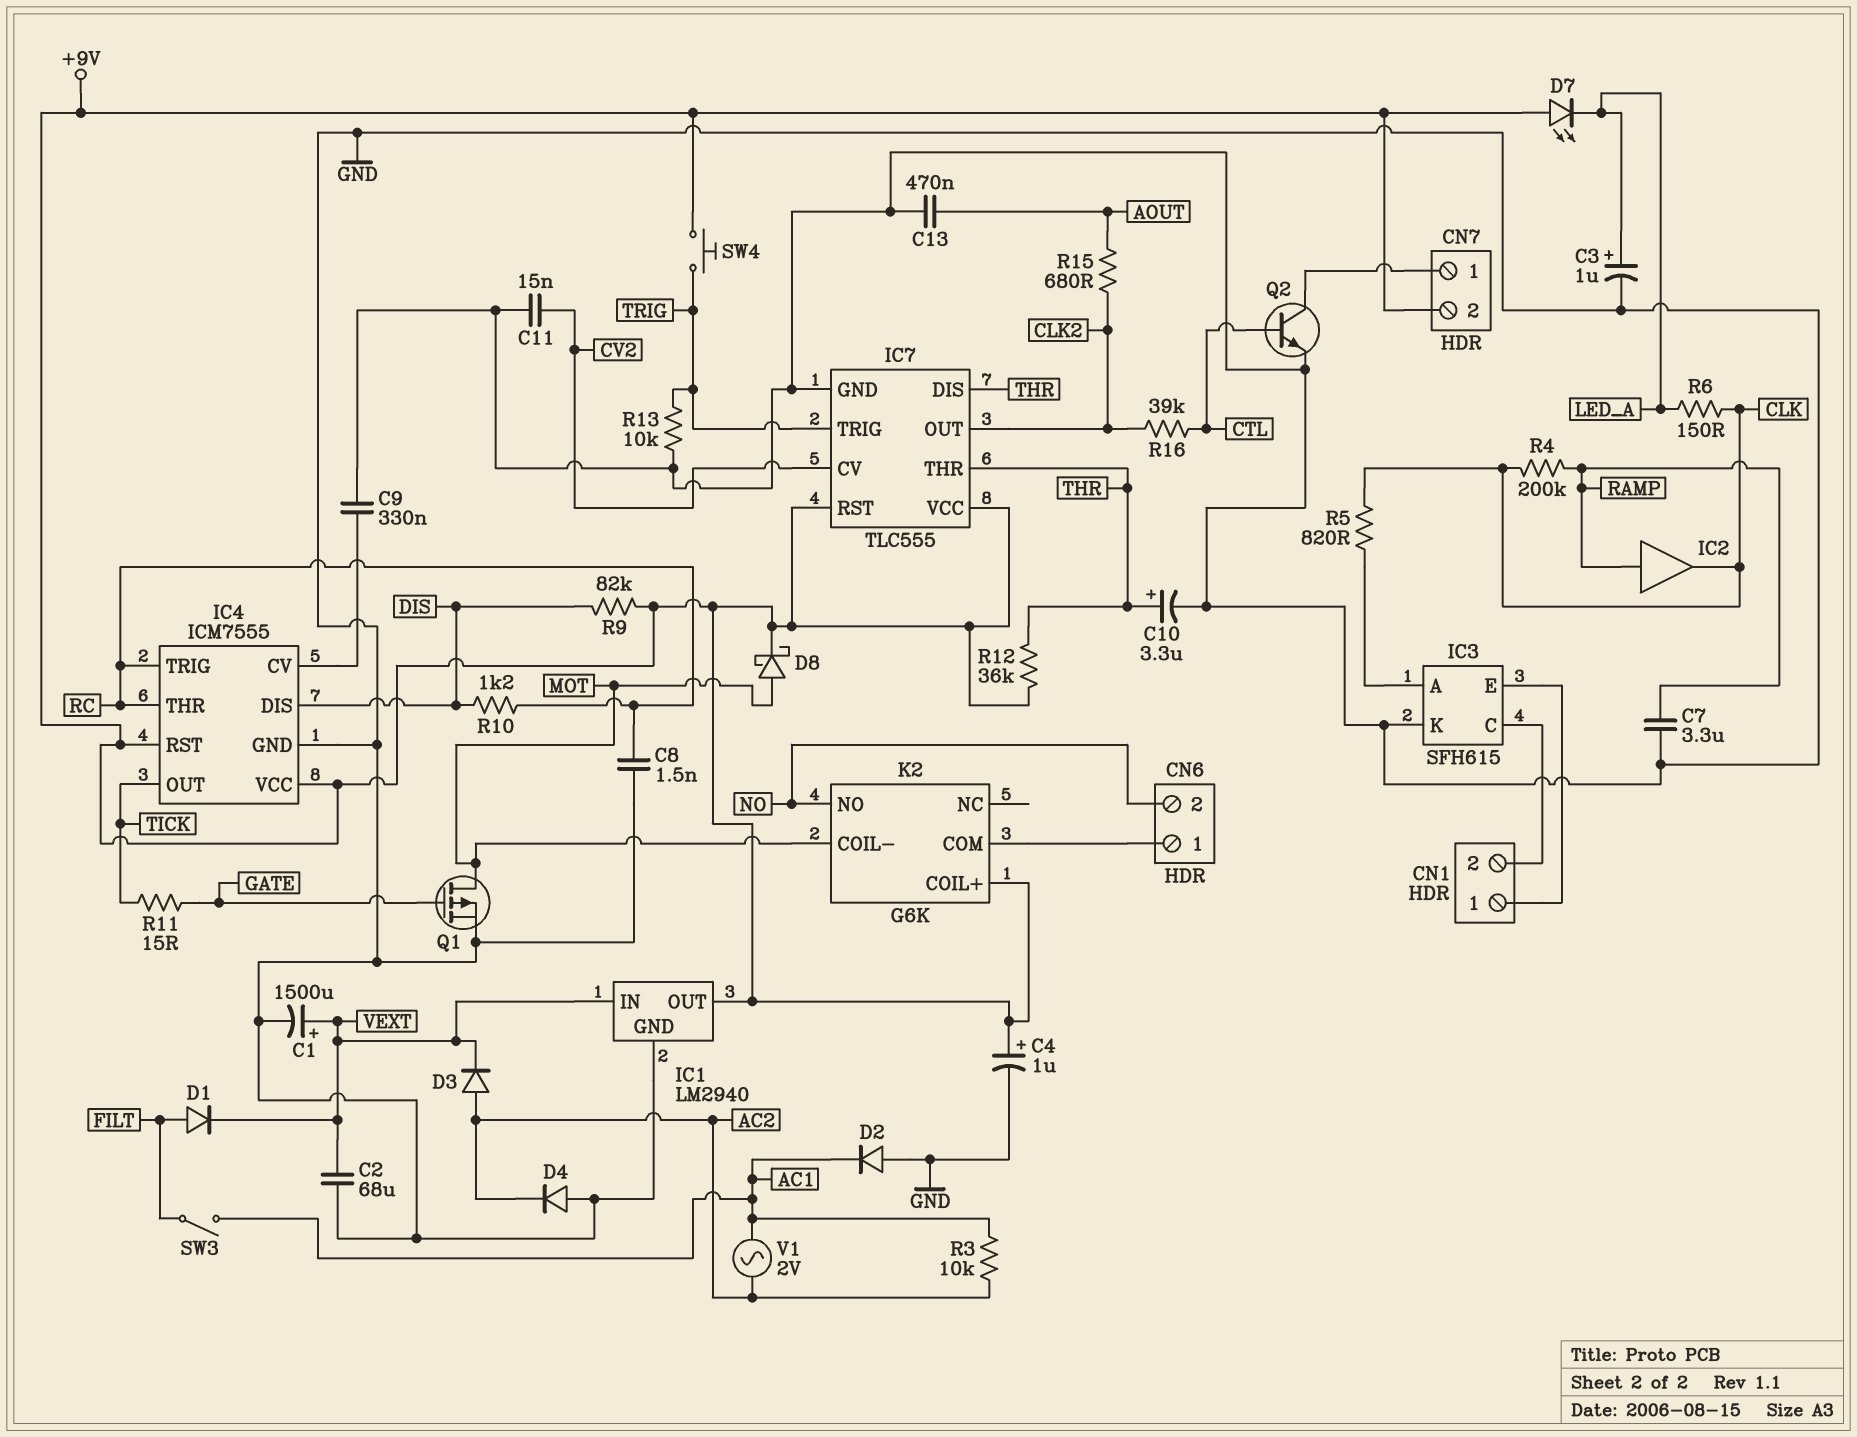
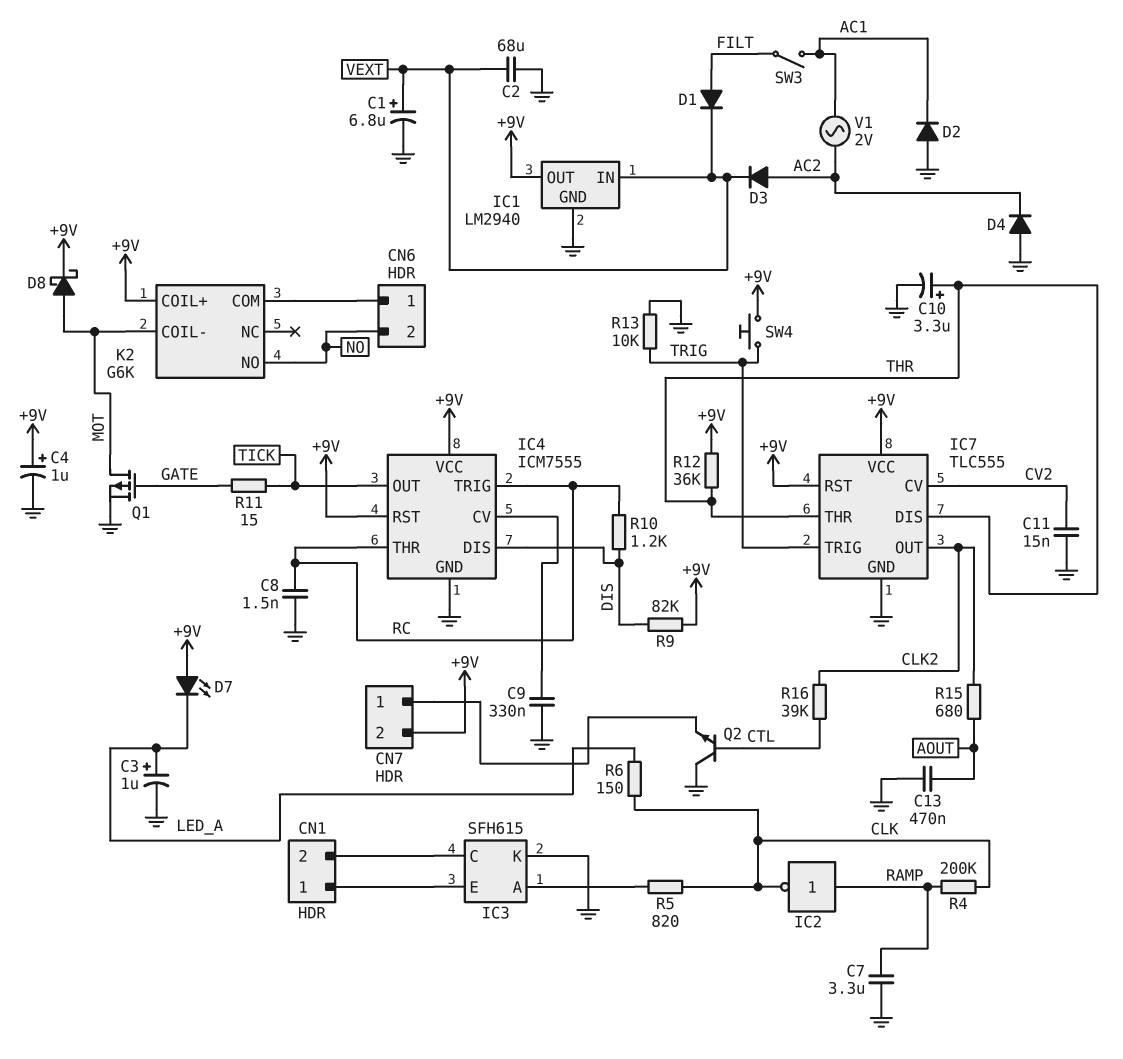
C1: 1500uF (plus VEXT, minus GND) -> 6.8uF (plus VEXT, minus GND)
IC2: buffer (in RAMP, out CLK) -> NOT (in RAMP, out CLK)
Q2: NPN (B CTL, C CN7/1, E GND) -> NPN (B CTL, C GND, E CN7/1)
R3: 10k (AC1, AC2) -> none

